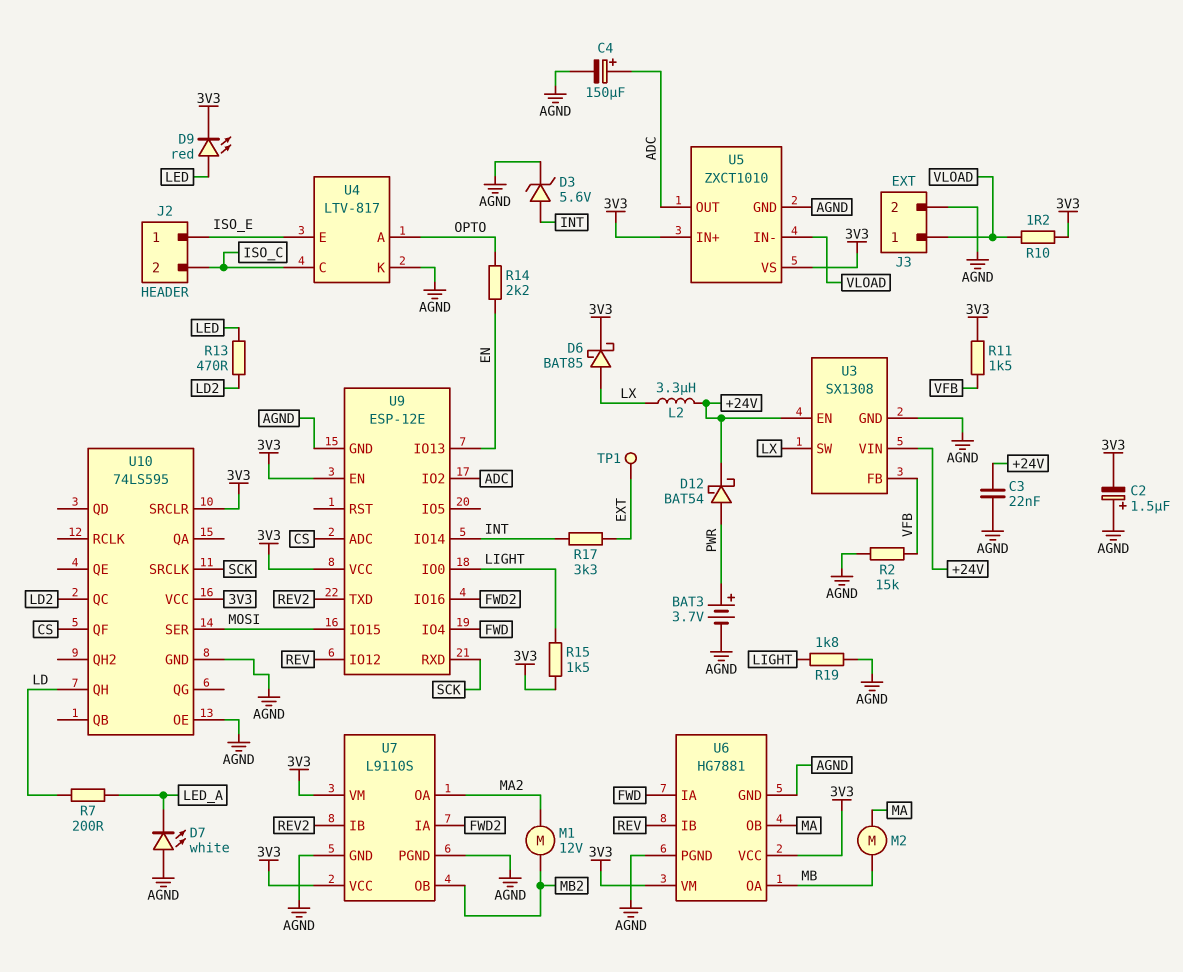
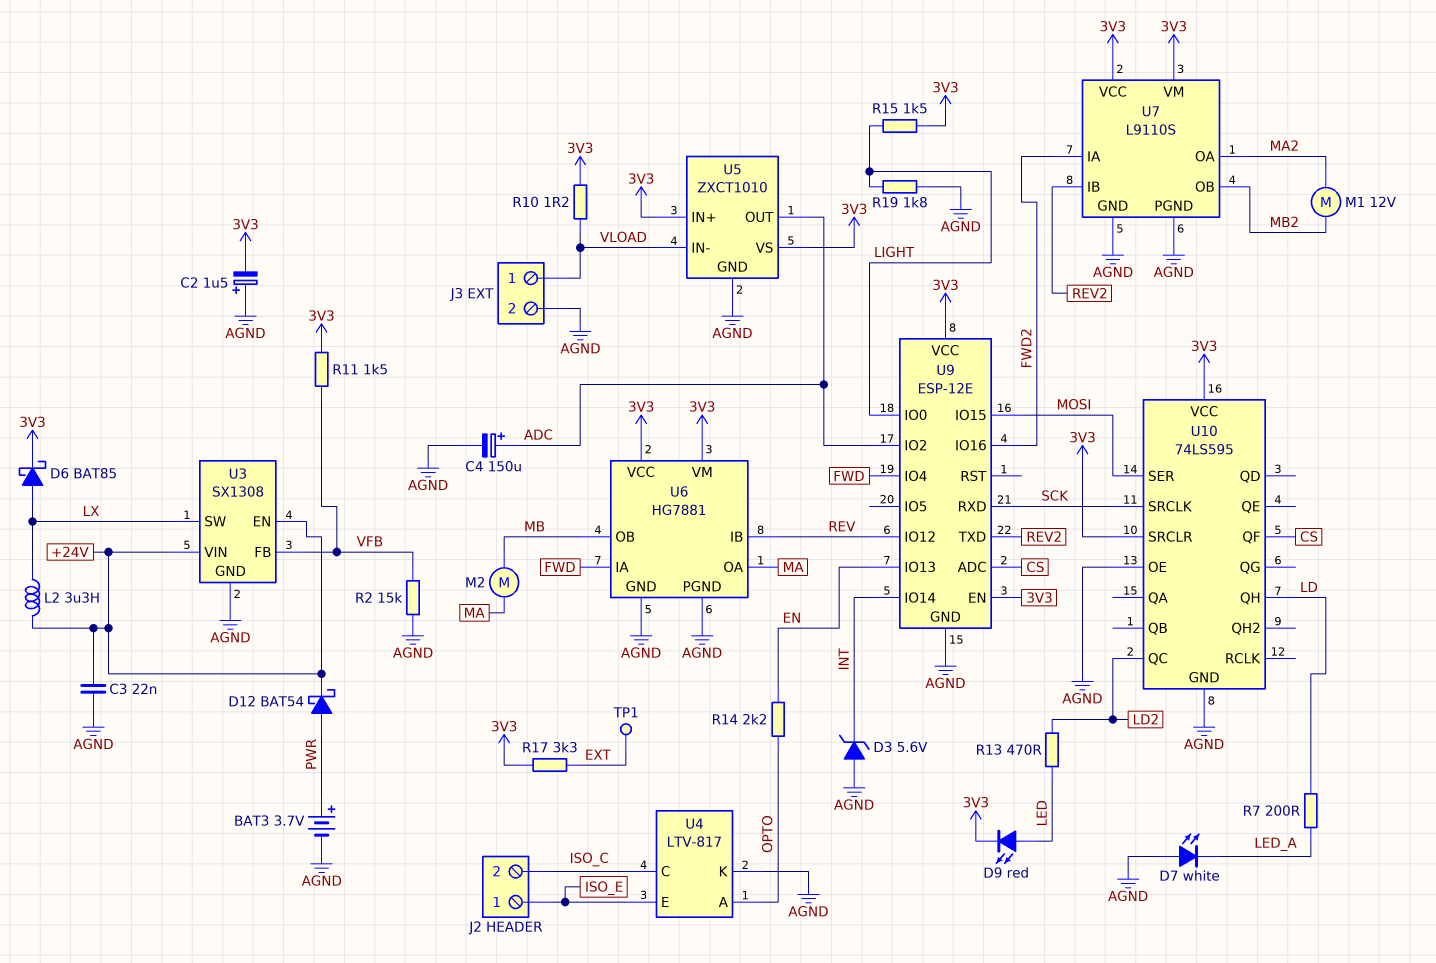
D3: zener 5.6V (A INT, K AGND) -> zener 5.6V (A AGND, K INT)
R17: 3.3k (EXT, INT) -> 3.3k (3V3, EXT)
U6 pin OA: MB -> MA
U6 pin OB: MA -> MB

